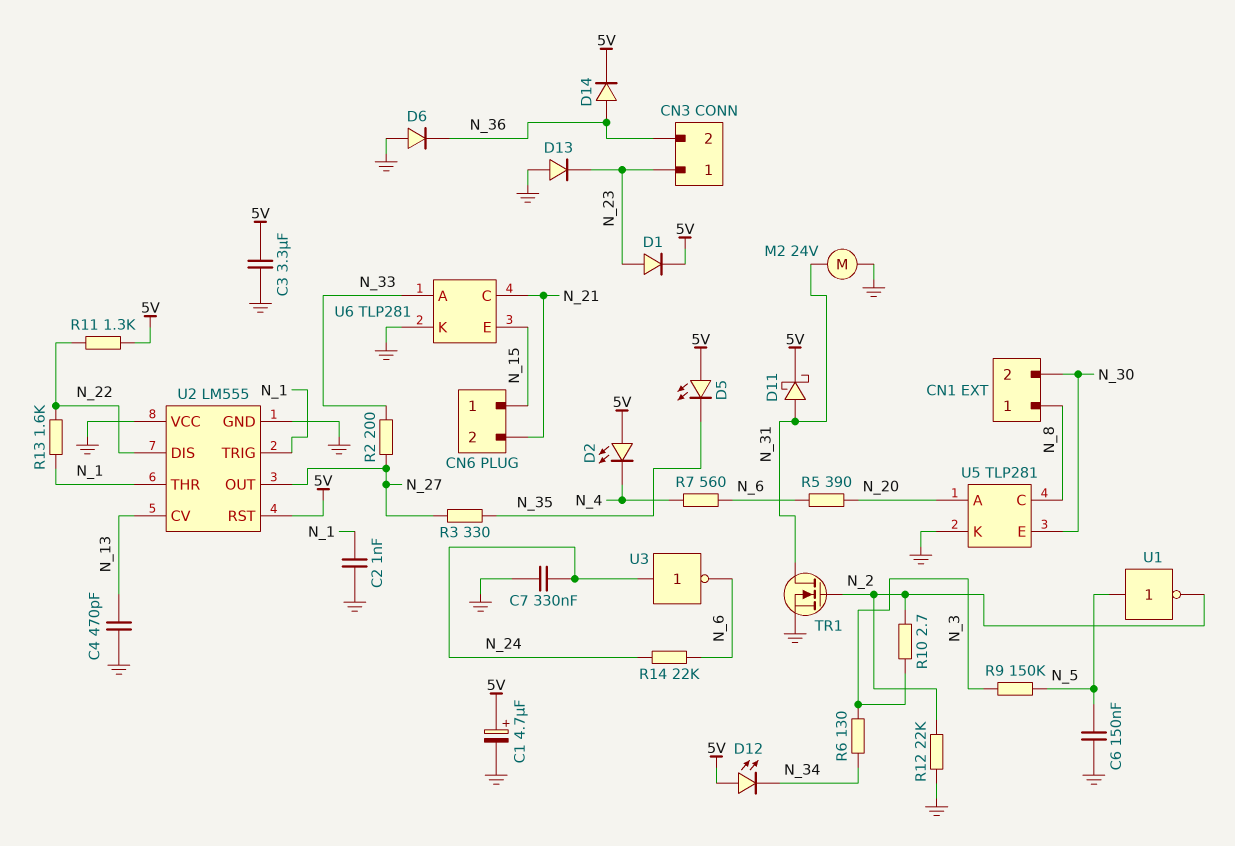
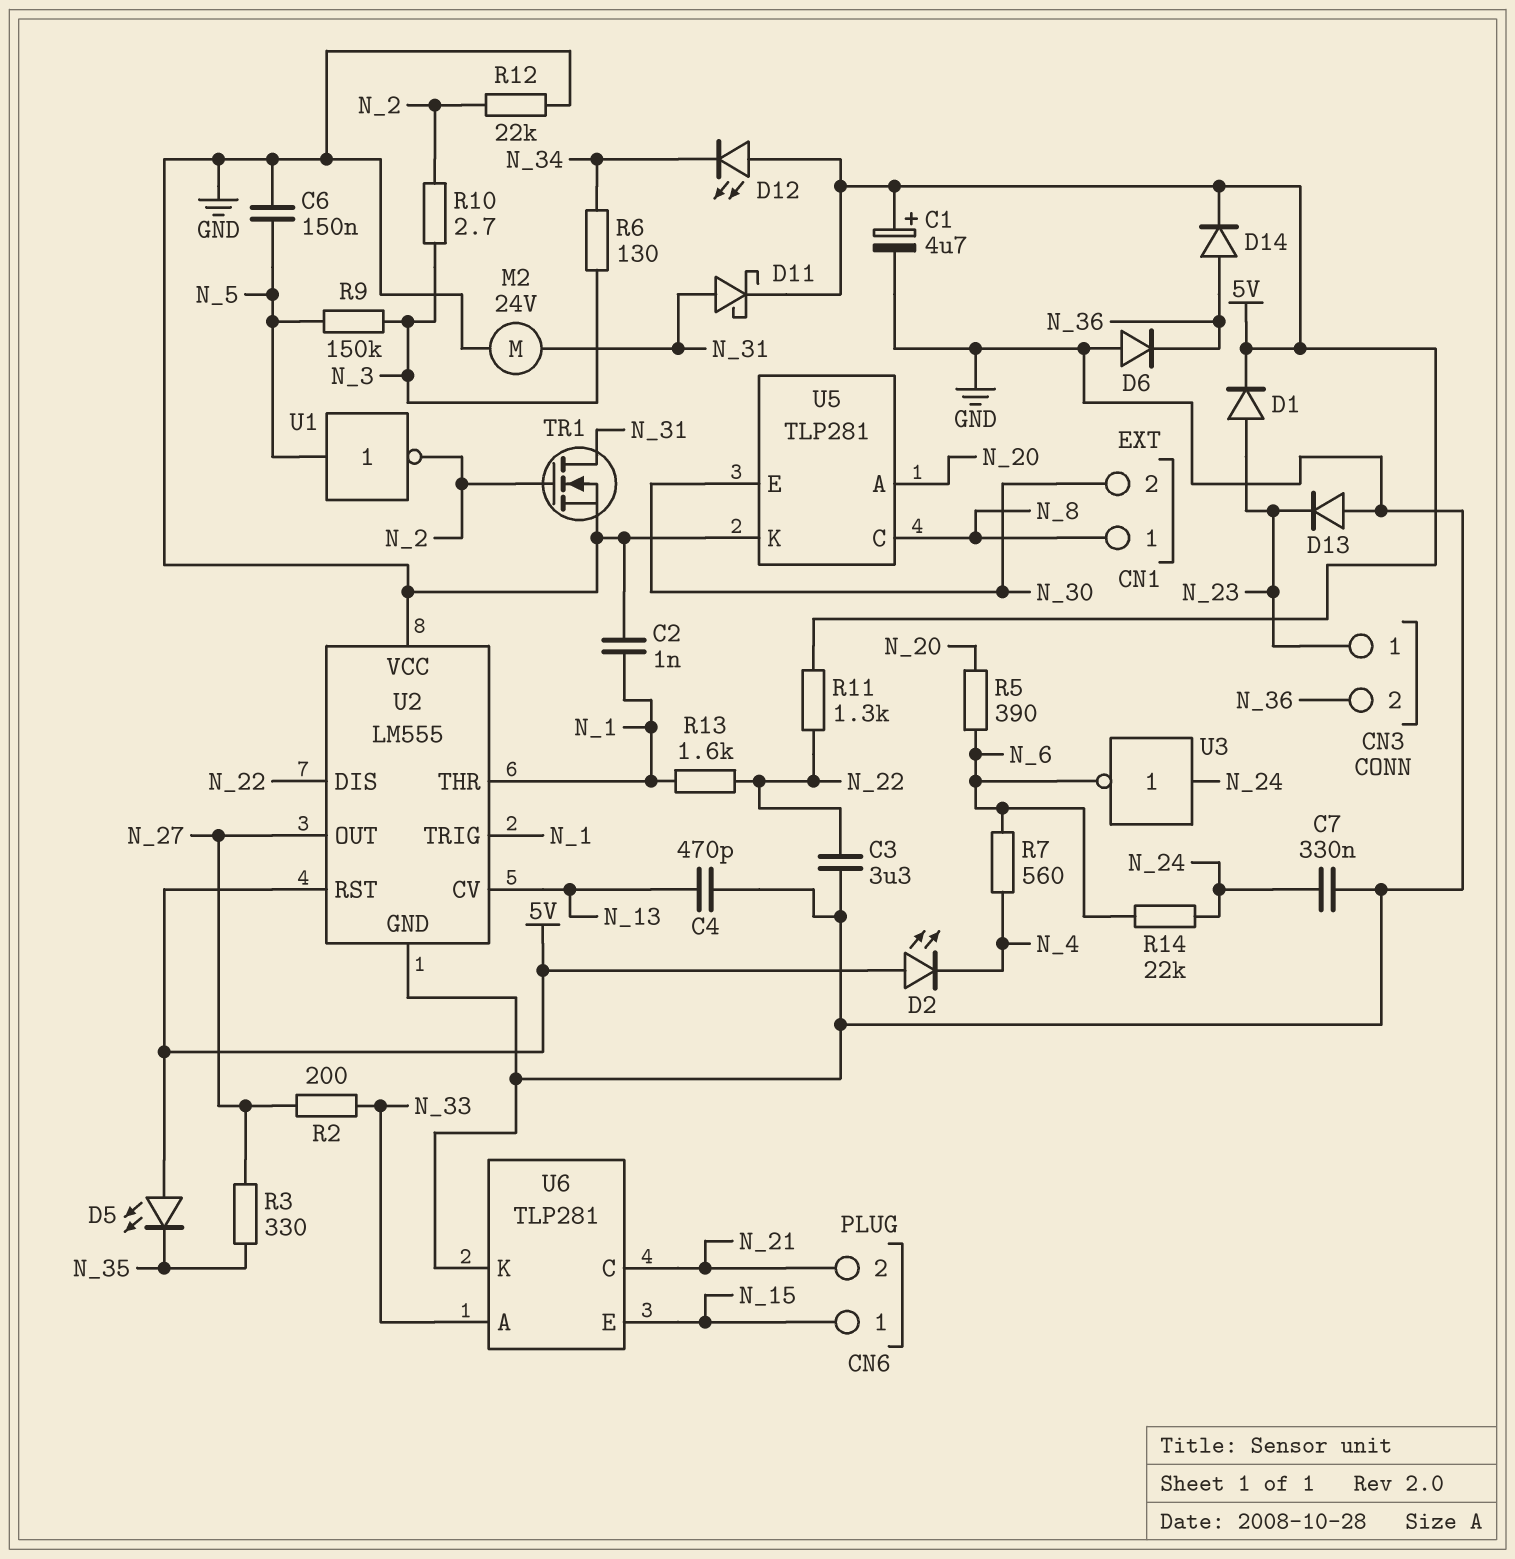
C3: 3.3uF (5V, GND) -> 3.3uF (GND, N_22)

